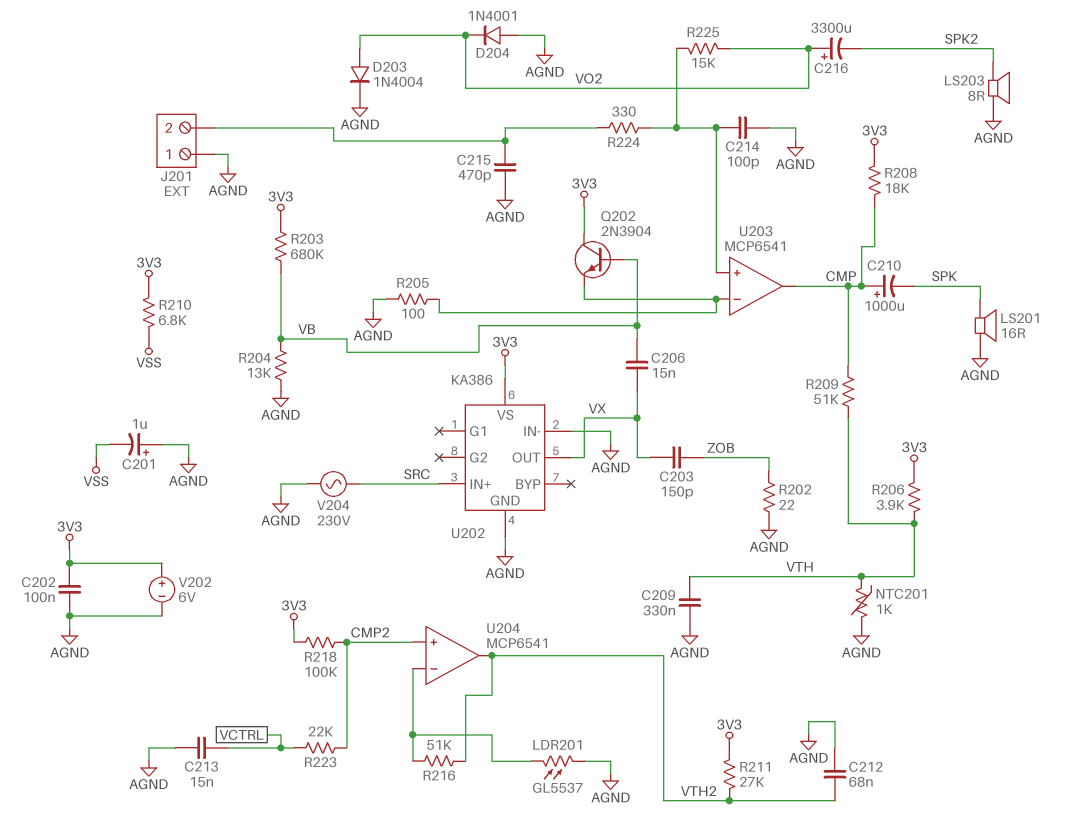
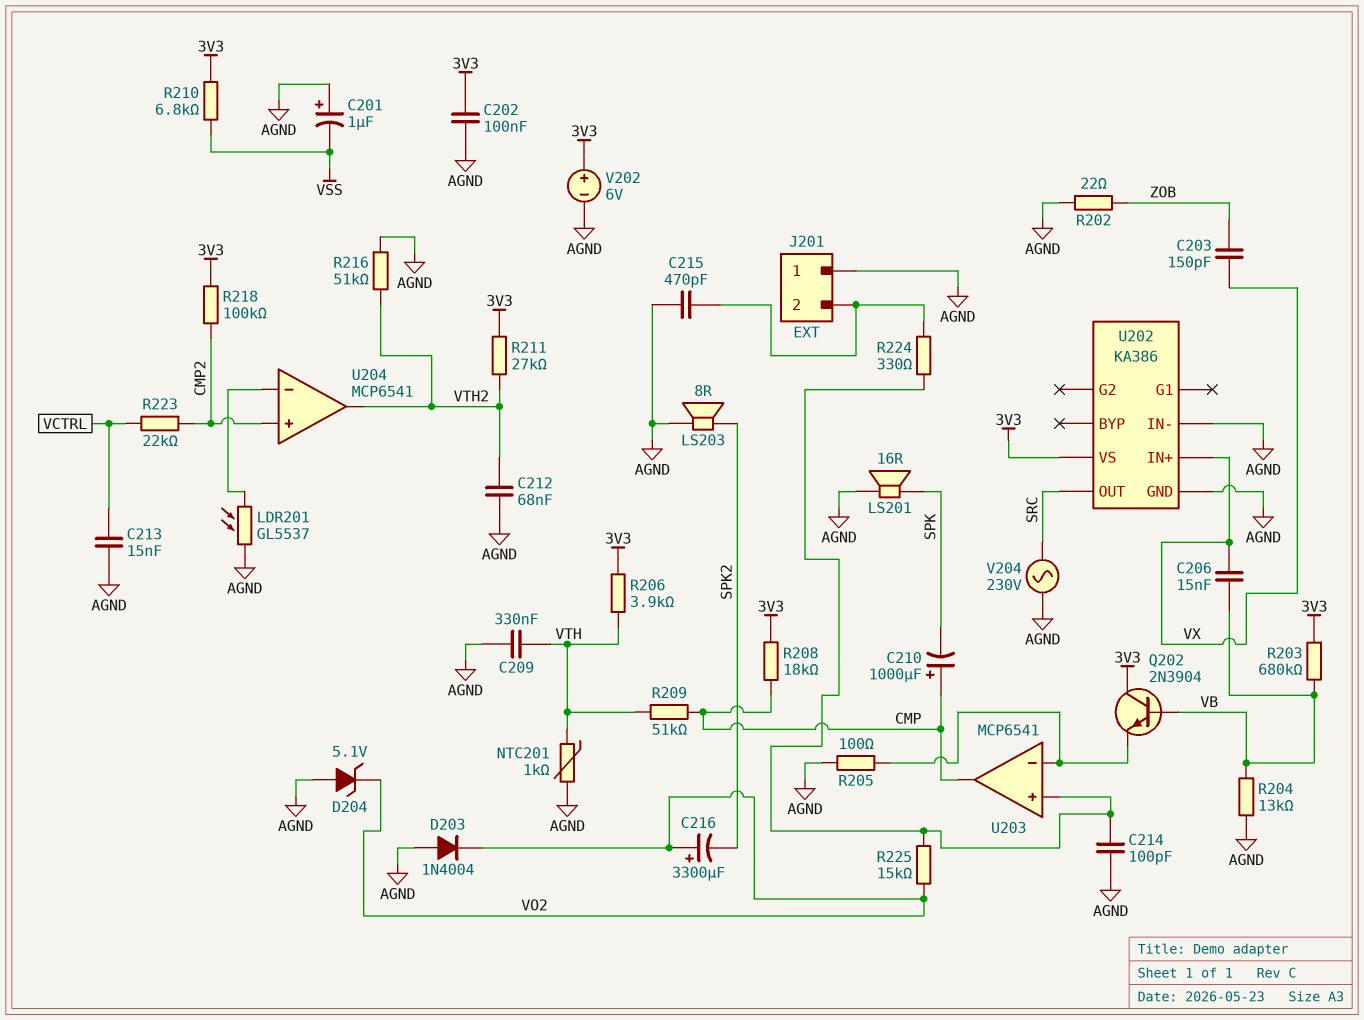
D203: diode 1N4004 (A VO2, K AGND) -> diode 1N4004 (A AGND, K VO2)
D204: diode 1N4001 (A AGND, K VO2) -> zener 5.1V (A AGND, K VO2)
R216: 51k (U204/in-, VTH2) -> 51k (AGND, VTH2)
U202 pin IN+: SRC -> VX
U202 pin OUT: VX -> SRC

